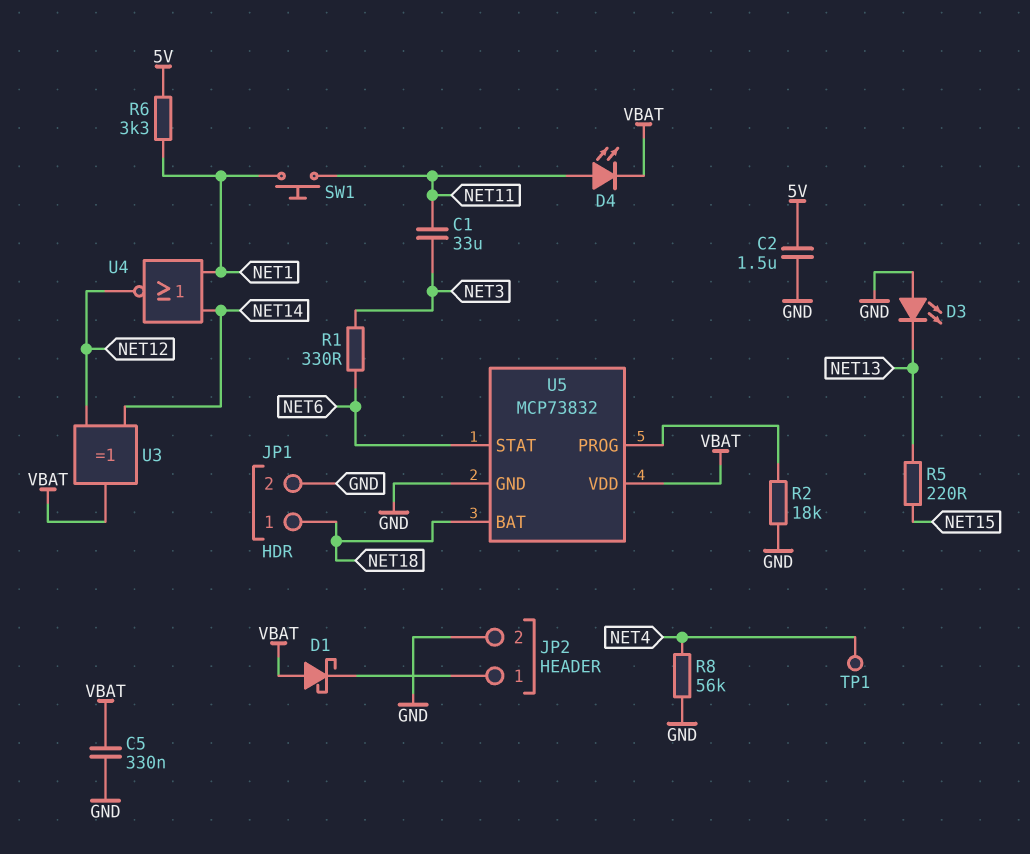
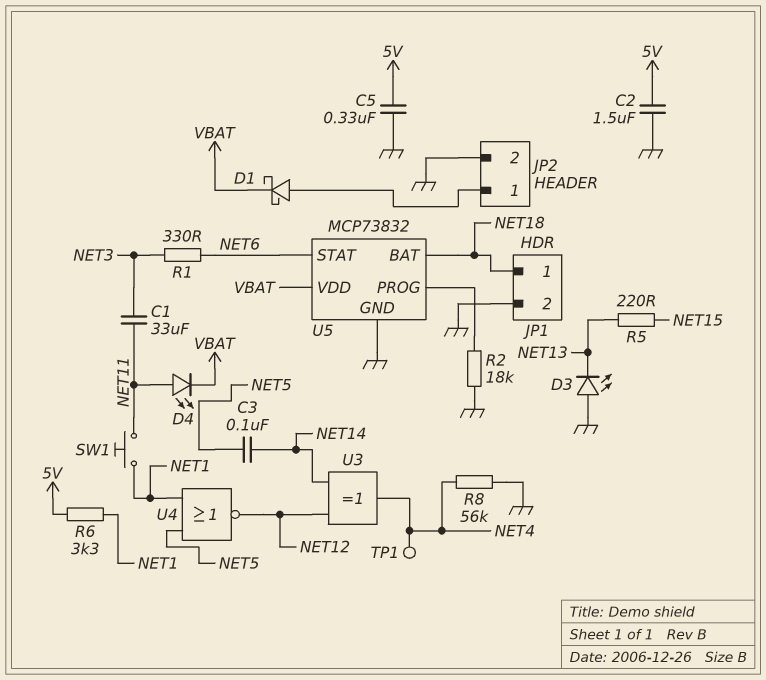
C3: none -> 100nF (NET5, NET14)
C5: 330nF (GND, VBAT) -> 330nF (5V, GND)
D1: schottky (A VBAT, K JP2/1) -> schottky (A JP2/1, K VBAT)
U3: XOR (in NET12, in NET14, out VBAT) -> XOR (in NET12, in NET14, out NET4)
U4: NOR (in NET1, in NET14, out NET12) -> NOR (in NET1, in NET5, out NET12)

